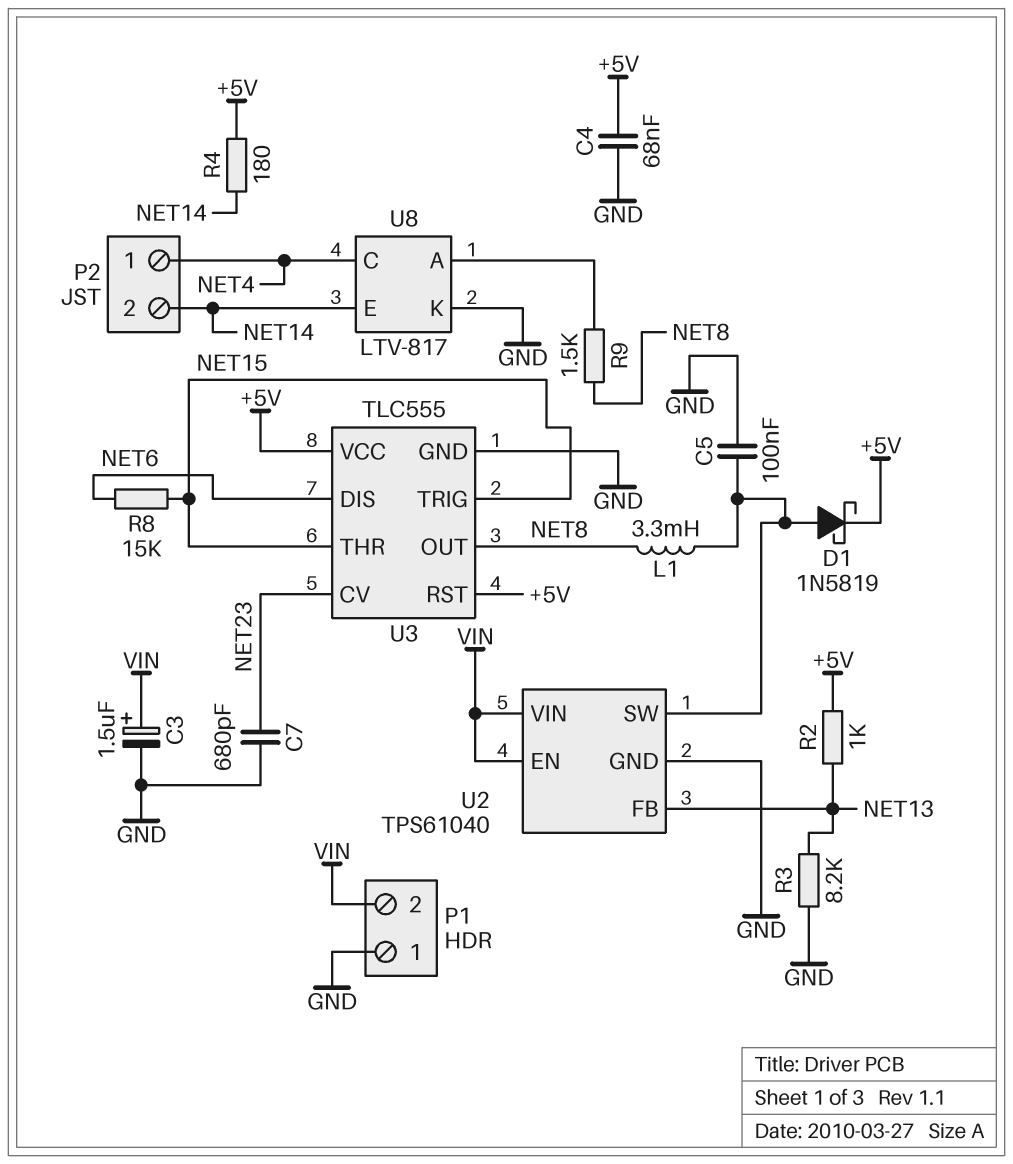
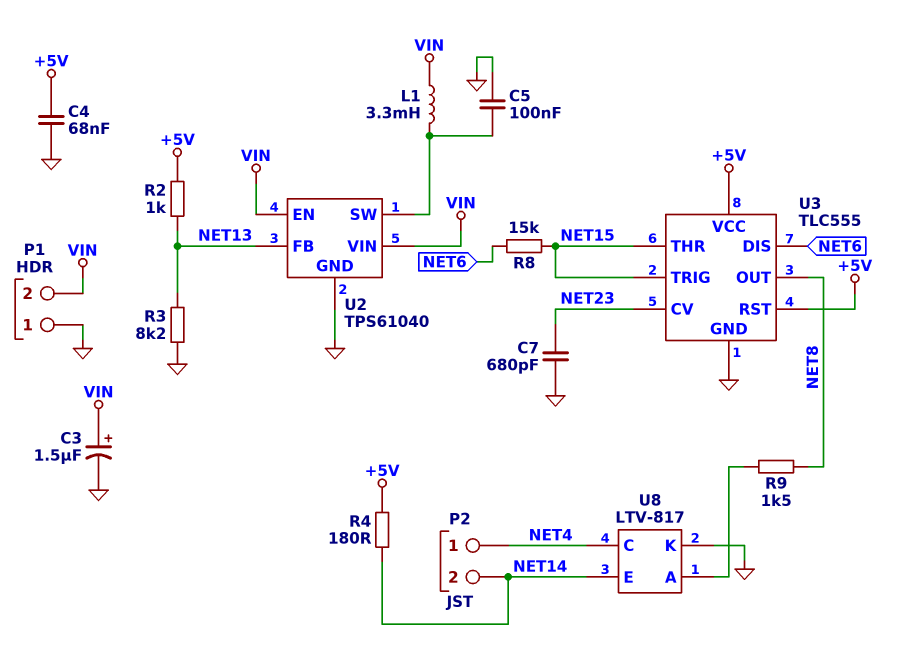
D1: schottky 1N5819 (A U2/SW, K +5V) -> none
L1: 3.3mH (NET8, U2/SW) -> 3.3mH (U2/SW, VIN)

